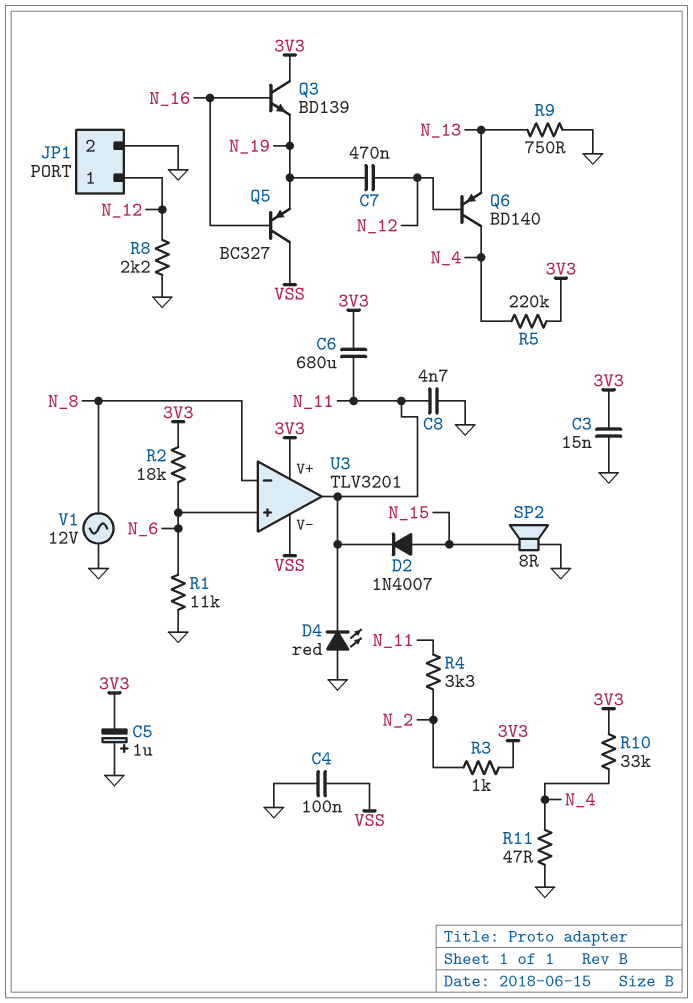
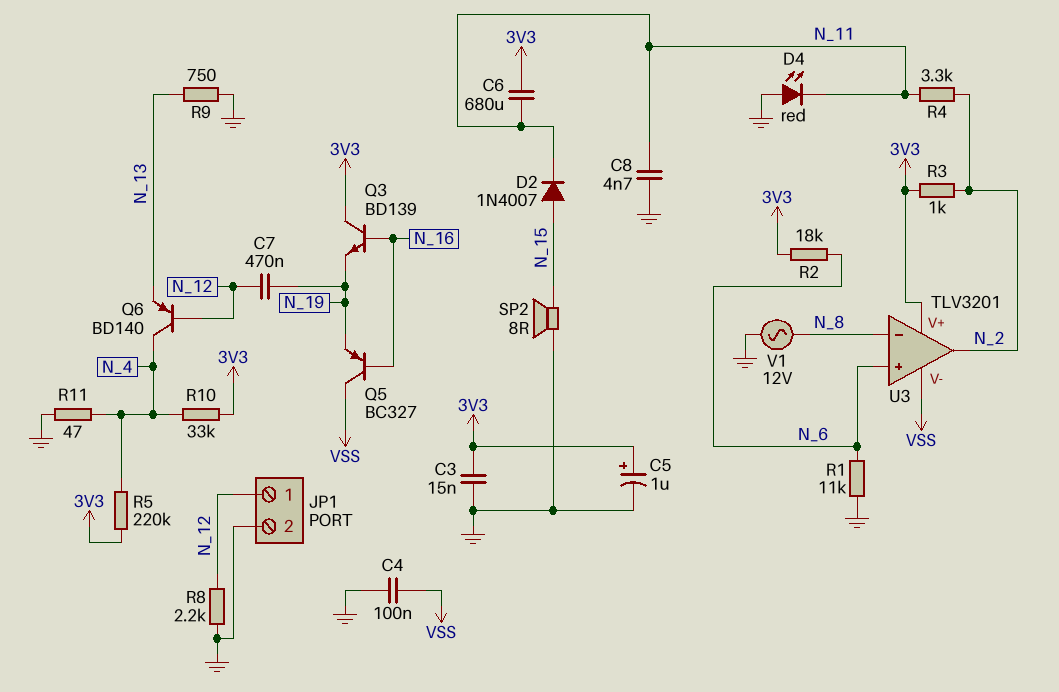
C5: 1uF (plus GND, minus 3V3) -> 1uF (plus 3V3, minus GND)
U3 pin out: N_11 -> N_2

